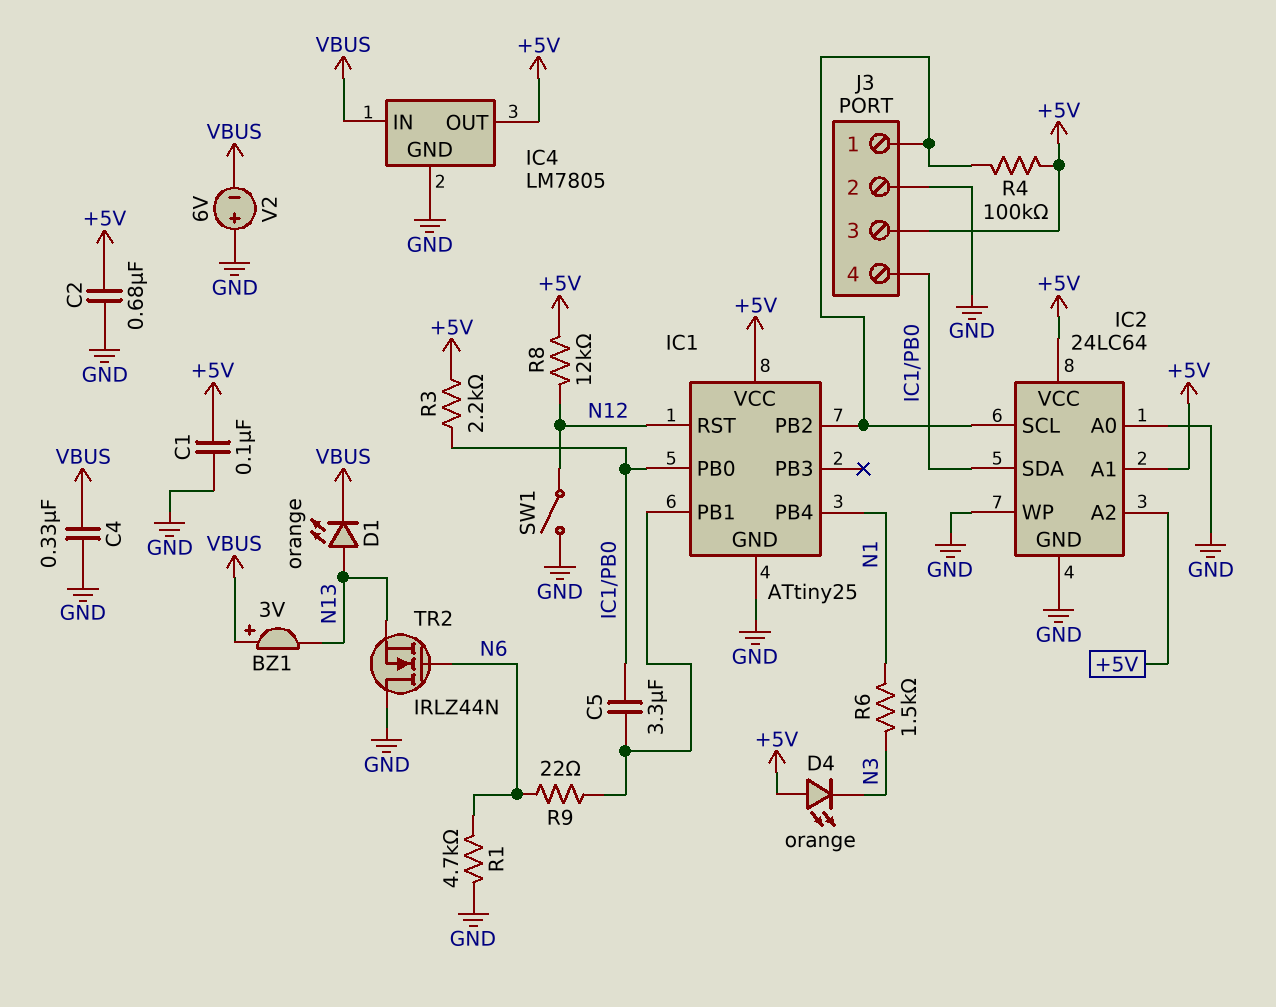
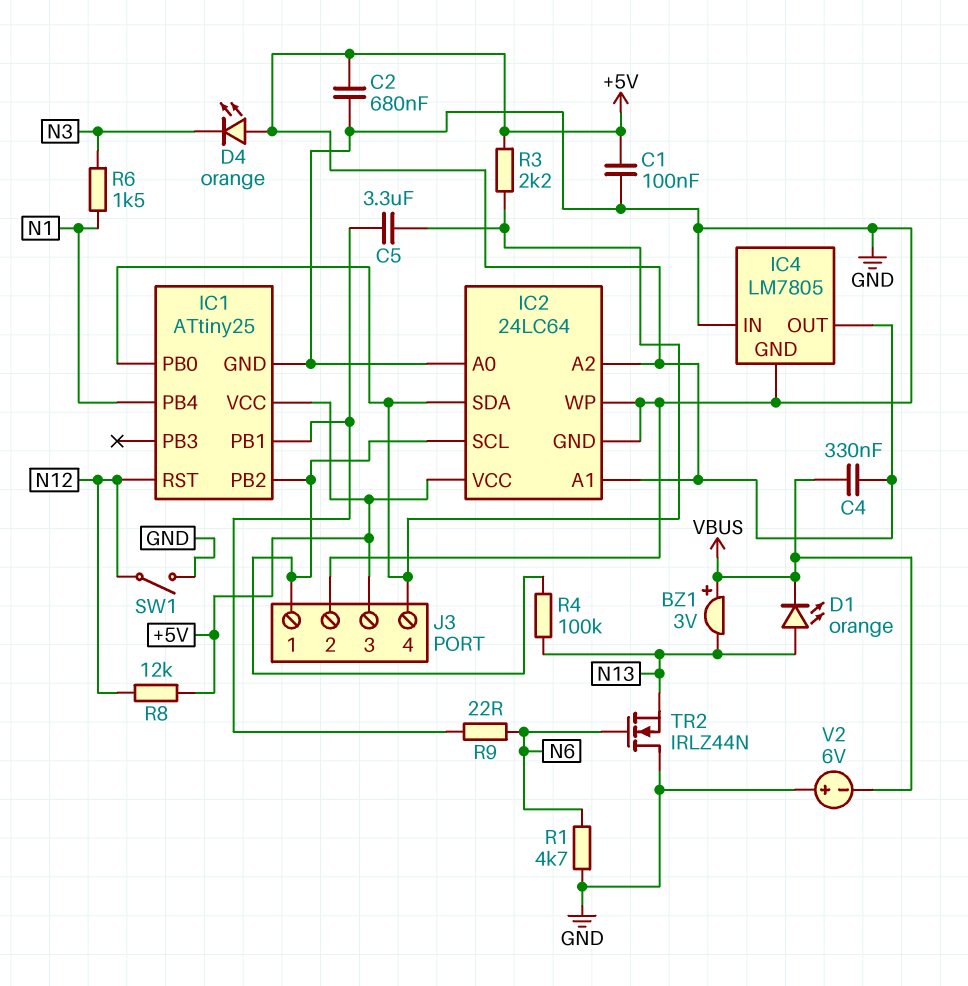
C4: 330nF (GND, VBUS) -> 330nF (+5V, VBUS)
IC4 pin IN: VBUS -> GND
R4: 100k (+5V, IC1/PB2) -> 100k (IC1/PB2, N13)

